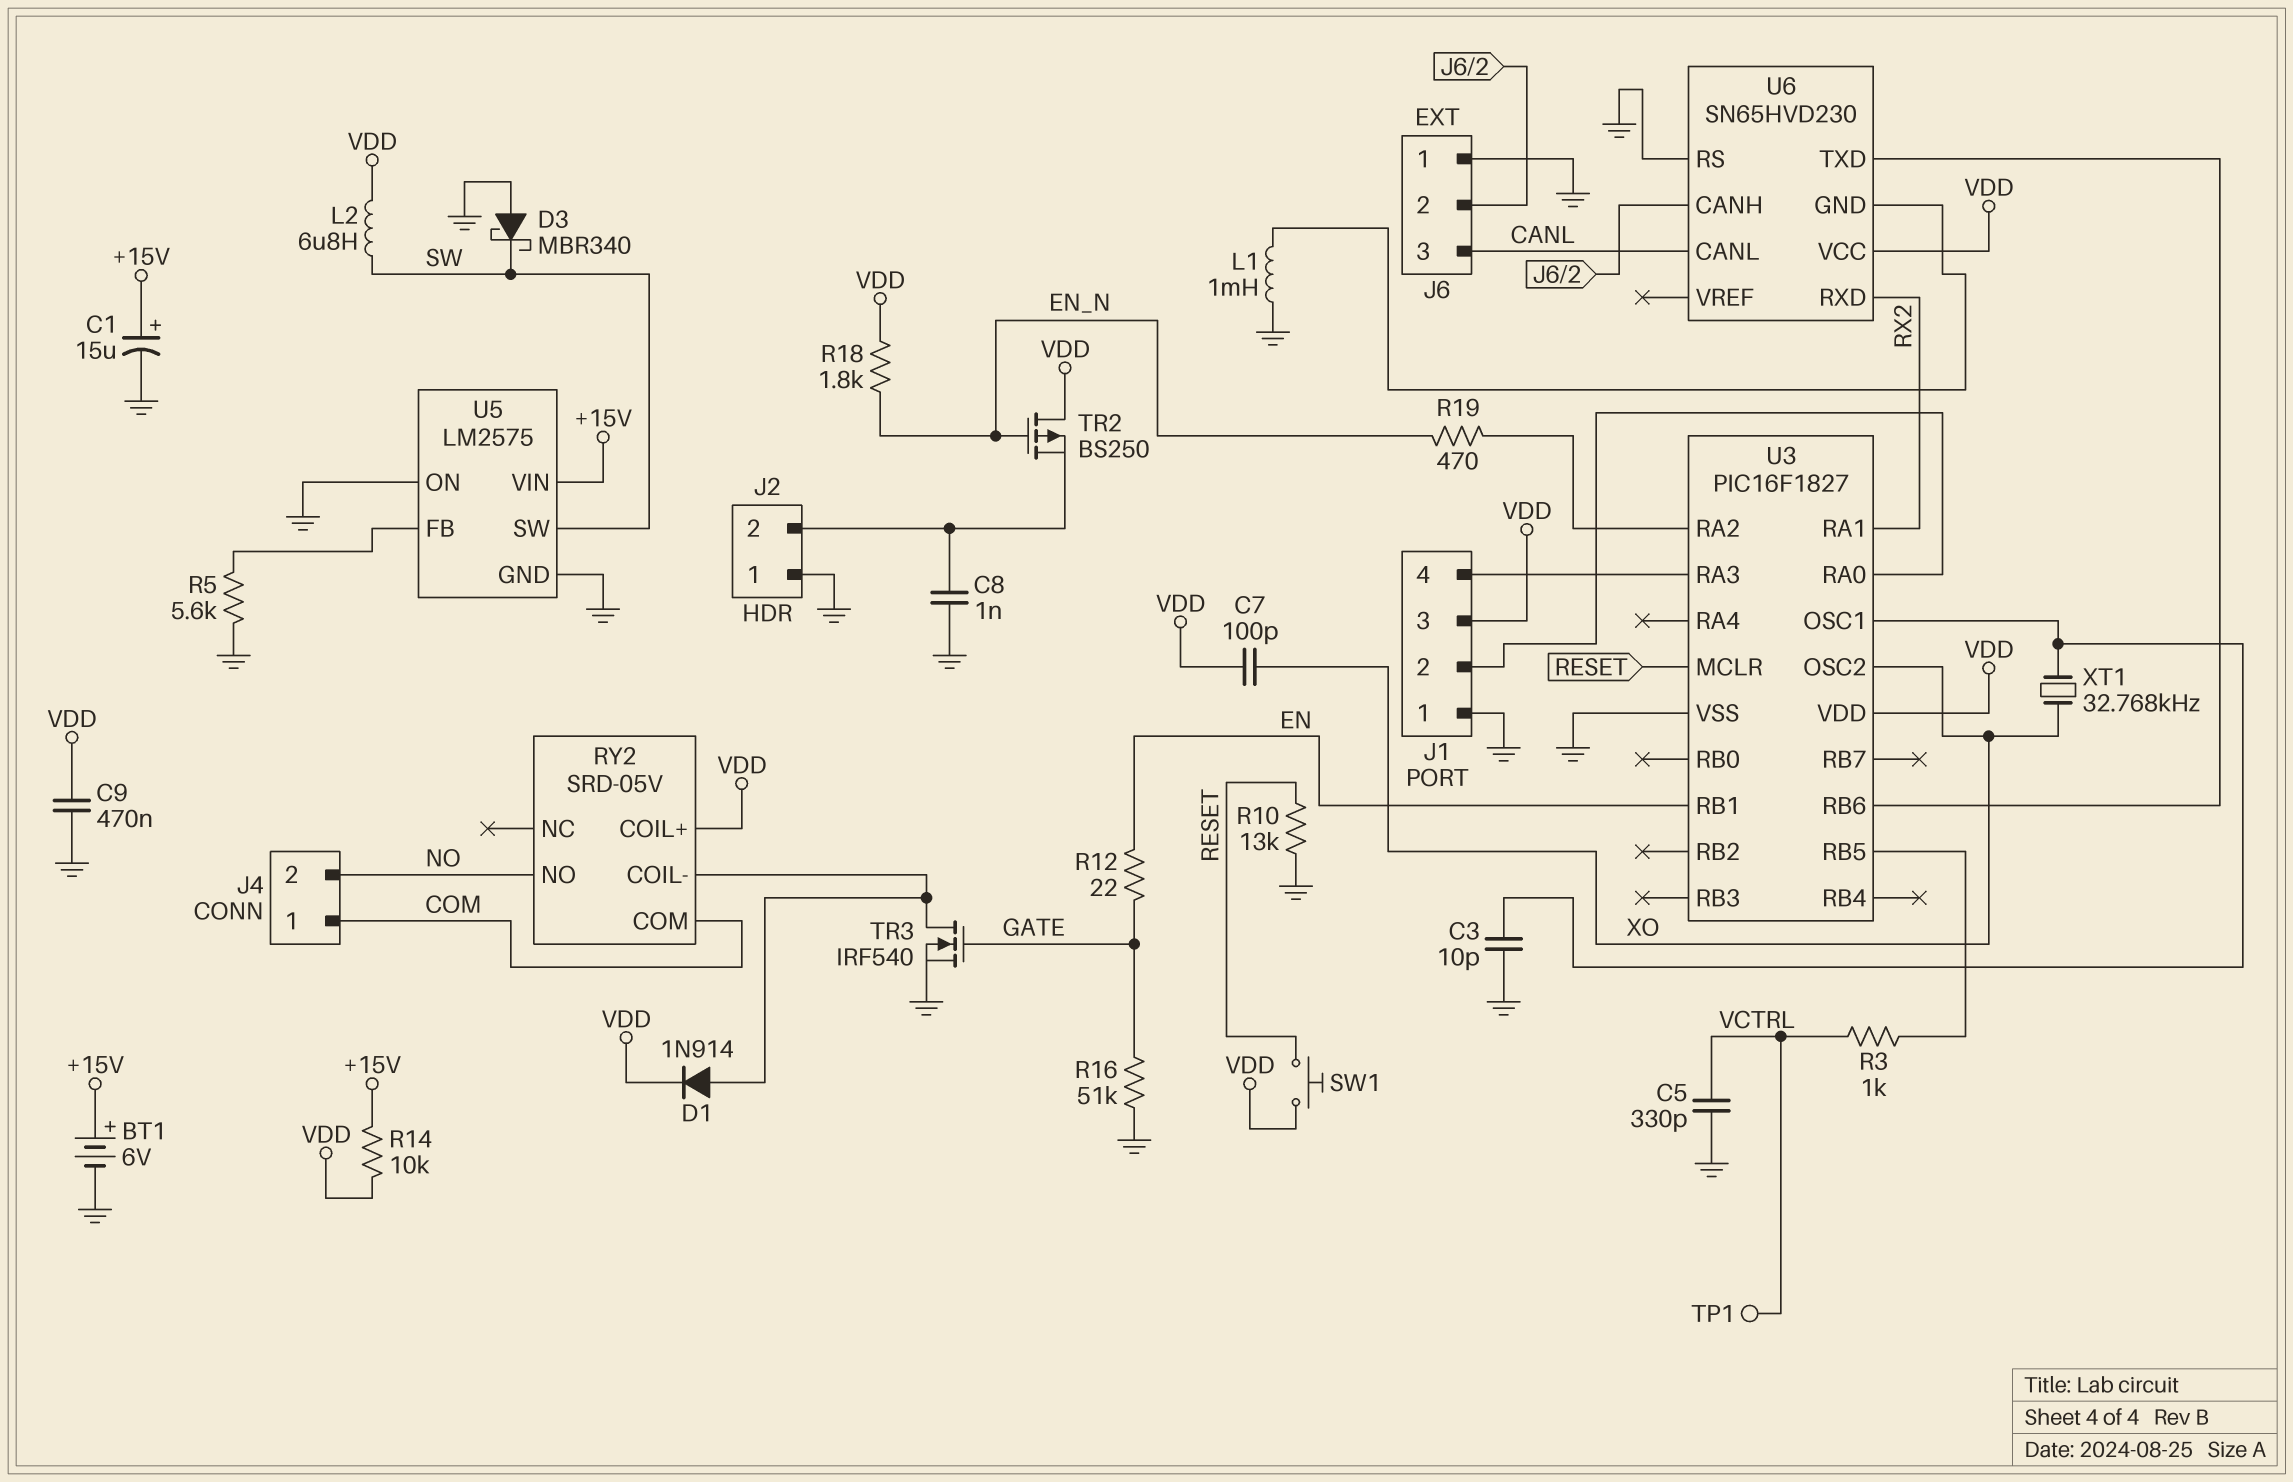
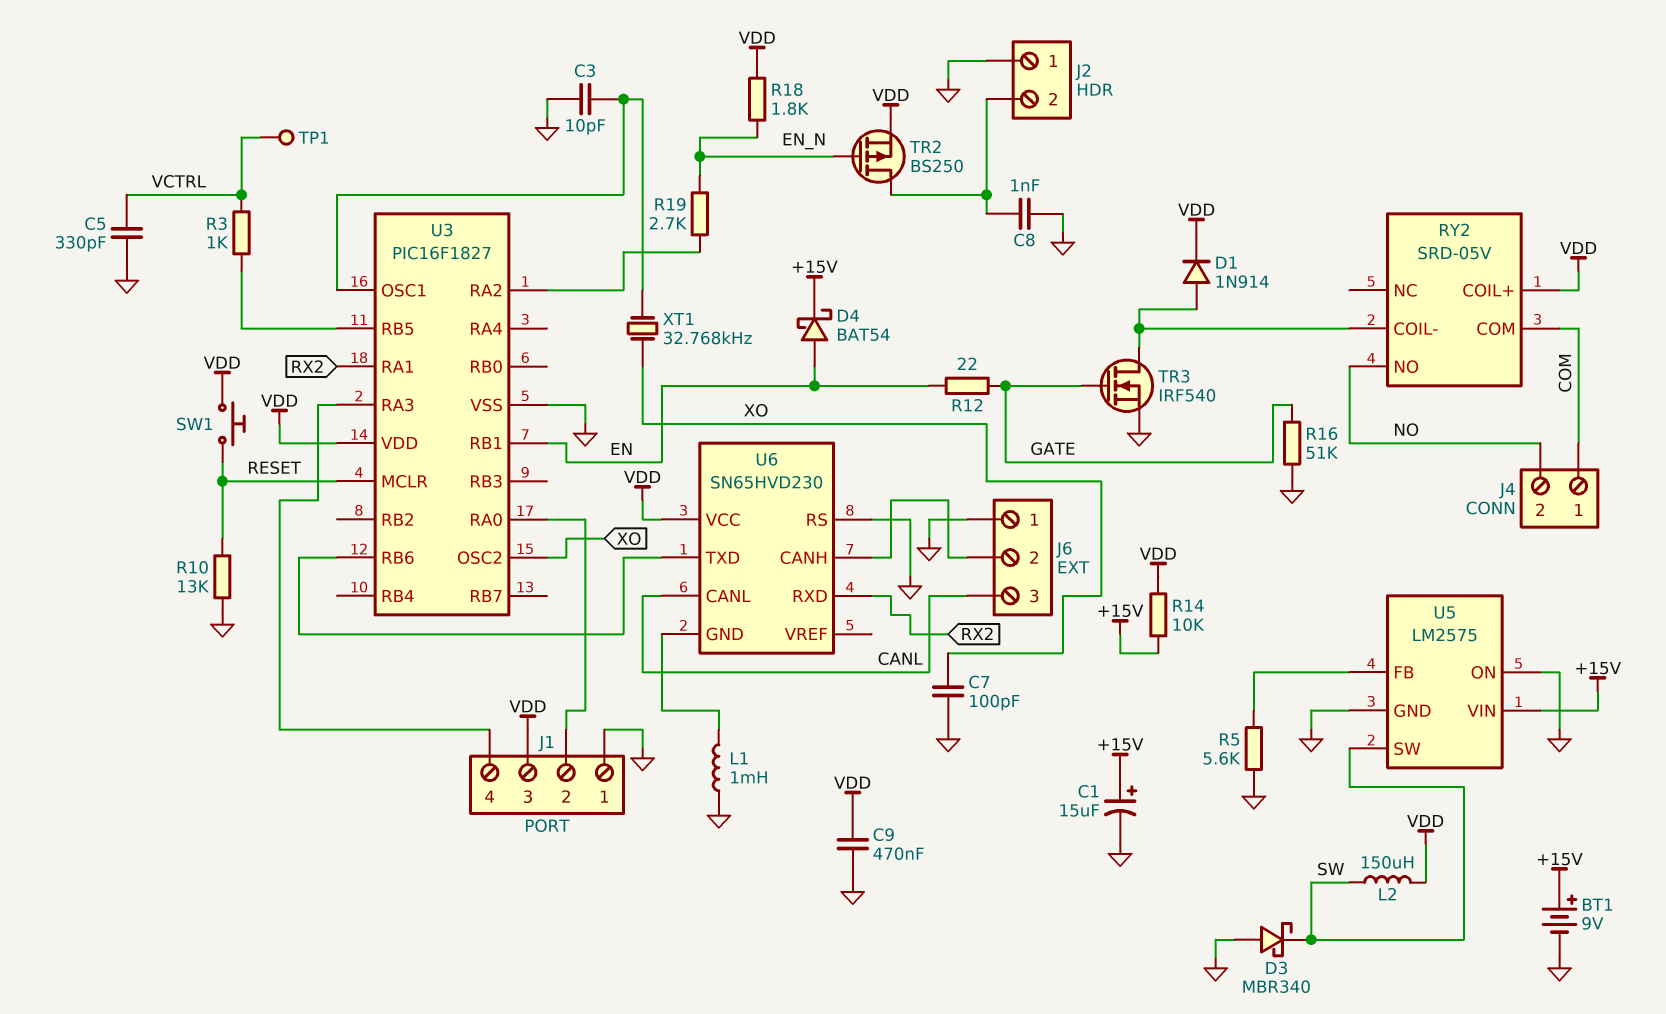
BT1: 6V (plus +15V, minus GND) -> 9V (plus +15V, minus GND)
C7: 100pF (VDD, XO) -> 100pF (GND, XO)
D4: none -> schottky BAT54 (A EN, K +15V)
L2: 6.8uH (SW, VDD) -> 150uH (SW, VDD)
R19: 470 (EN_N, U3/RA2) -> 2.7k (EN_N, U3/RA2)
TR2: PMOS BS250 (G EN_N, D VDD, S J2/2) -> PMOS BS250 (G EN_N, D J2/2, S VDD)

